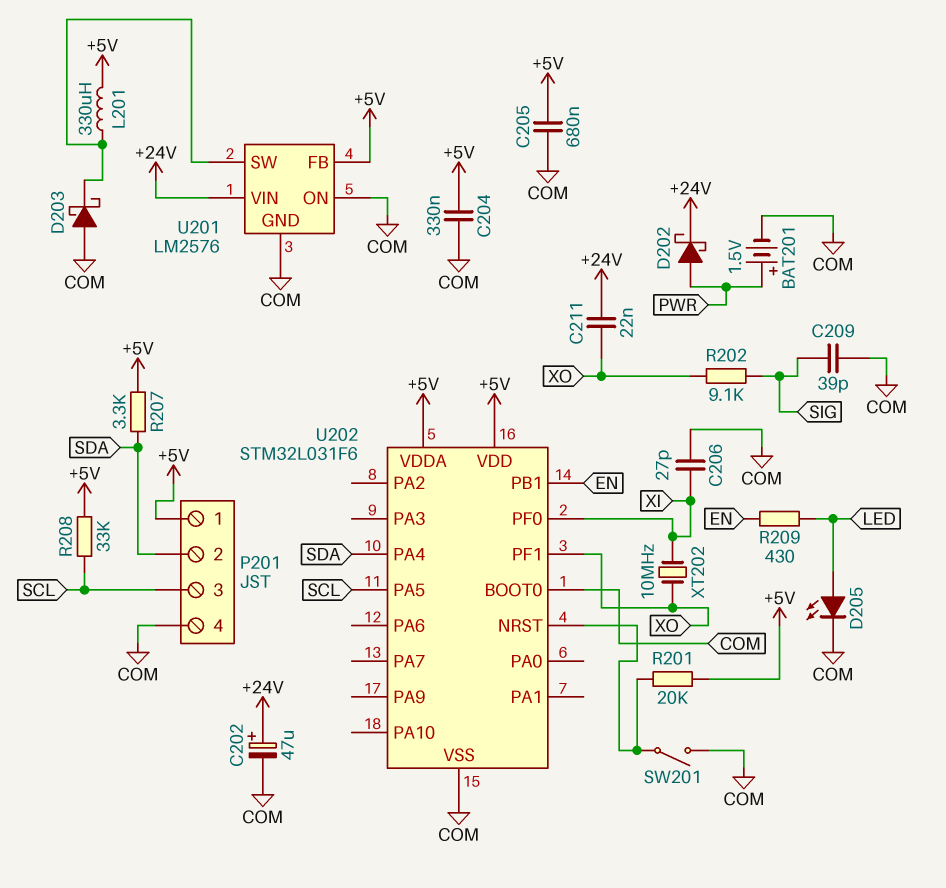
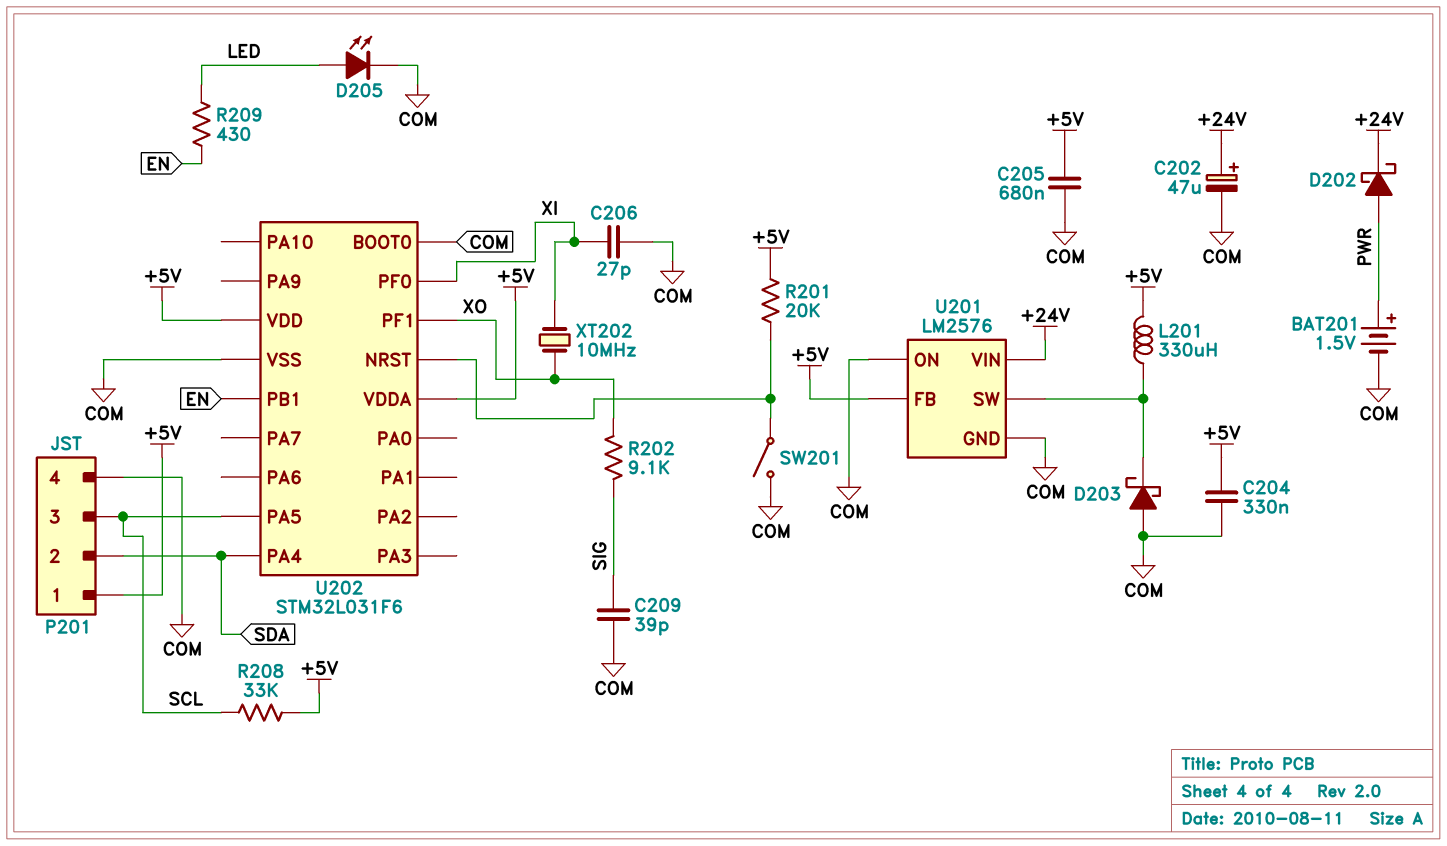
C211: 22nF (+24V, XO) -> none
R207: 3.3k (+5V, SDA) -> none

